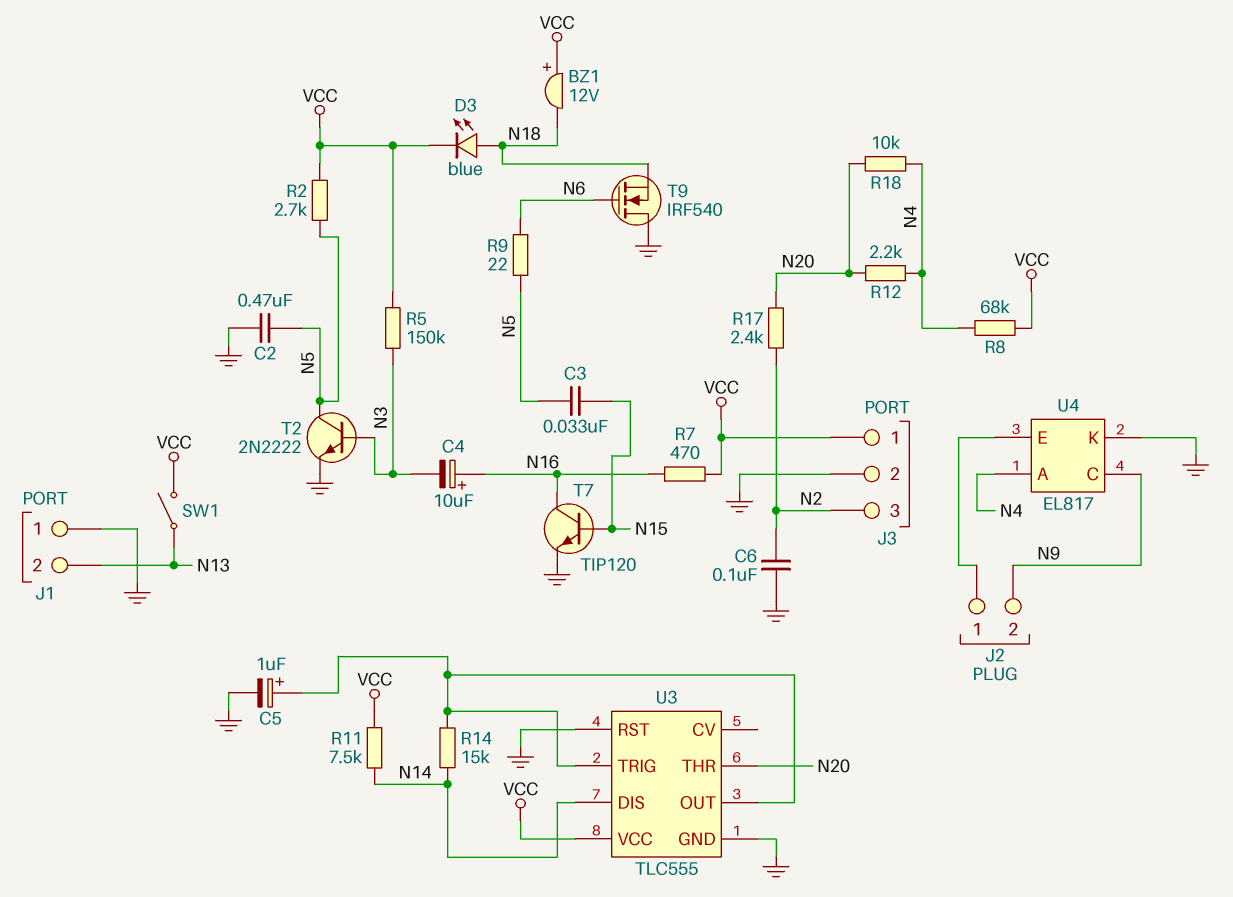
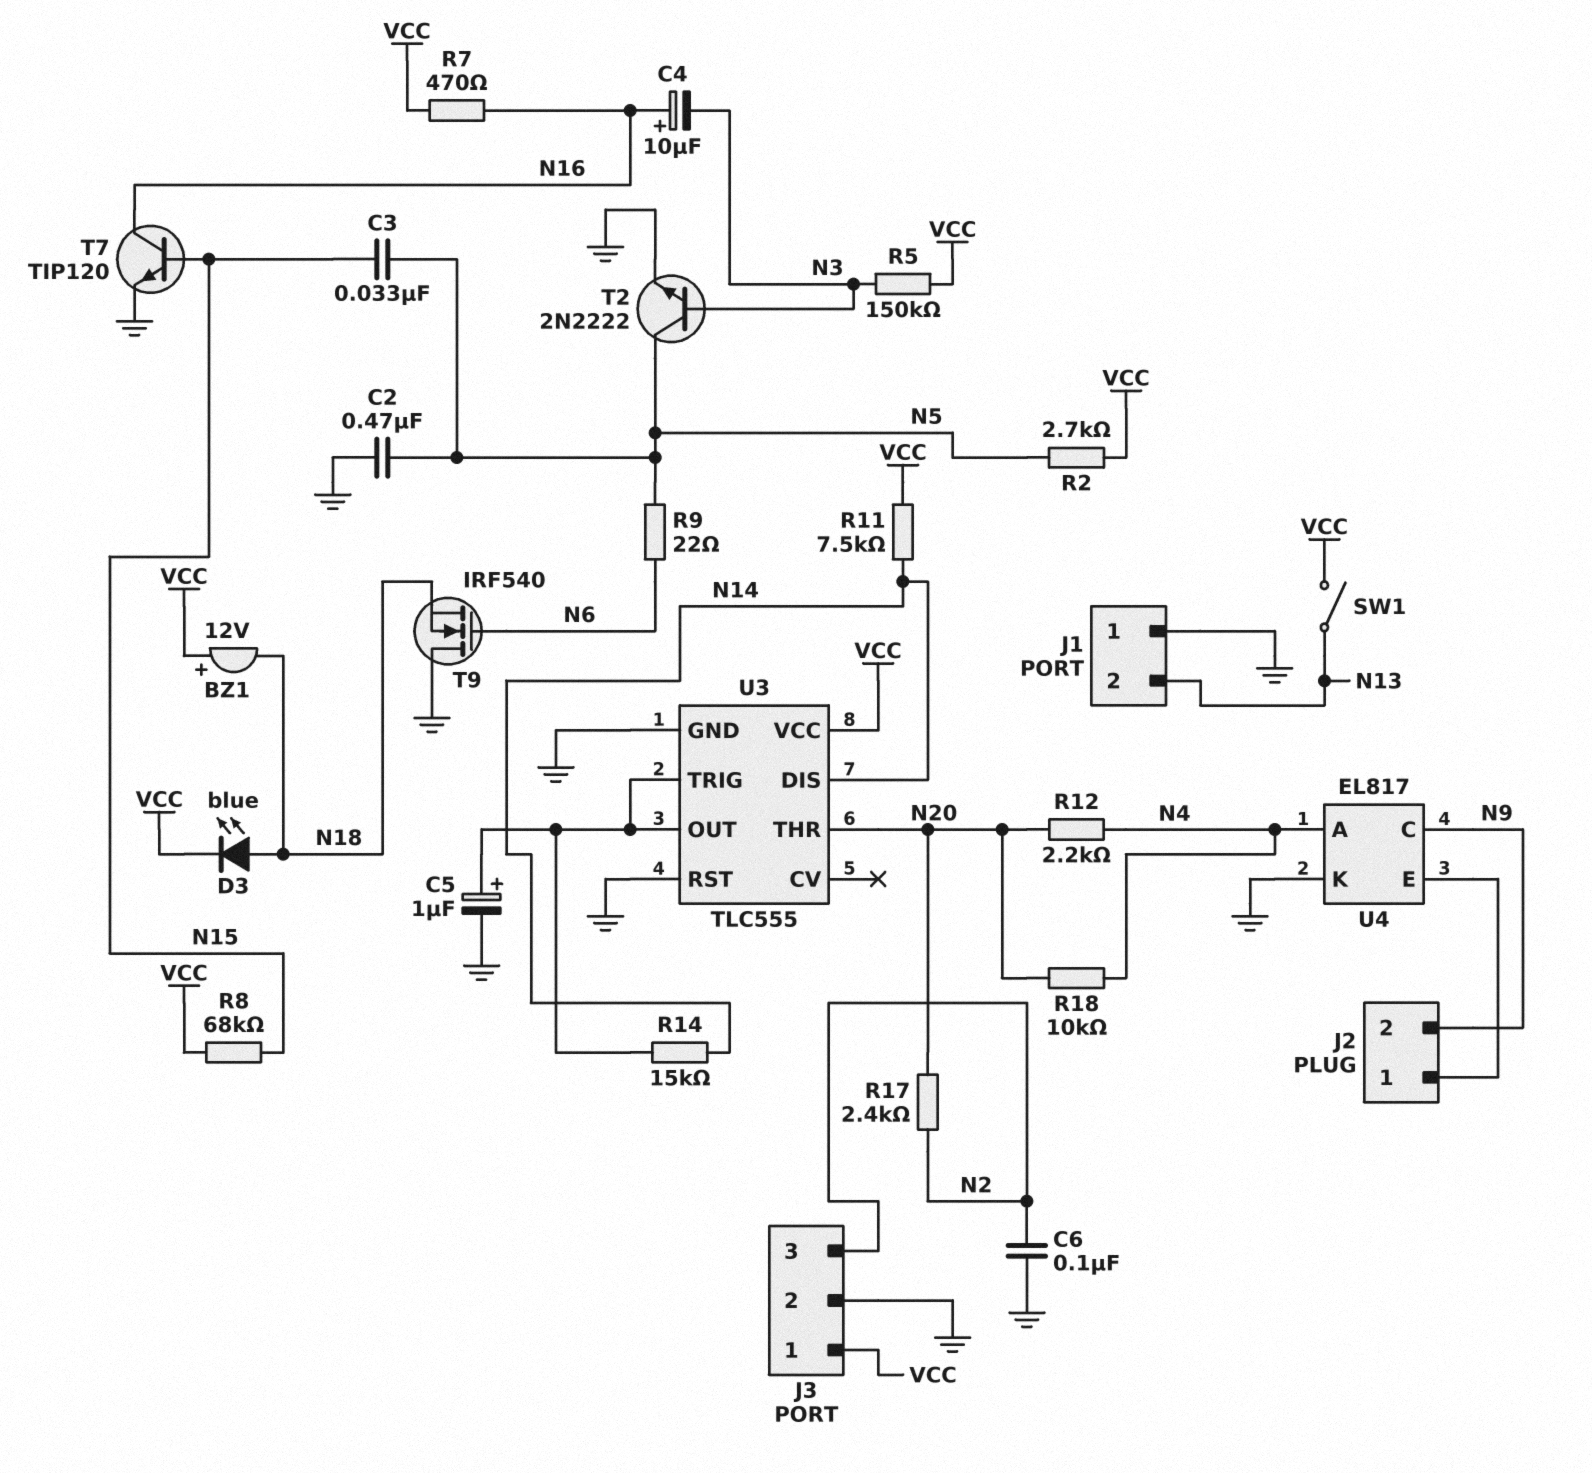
R8: 68k (N4, VCC) -> 68k (N15, VCC)

